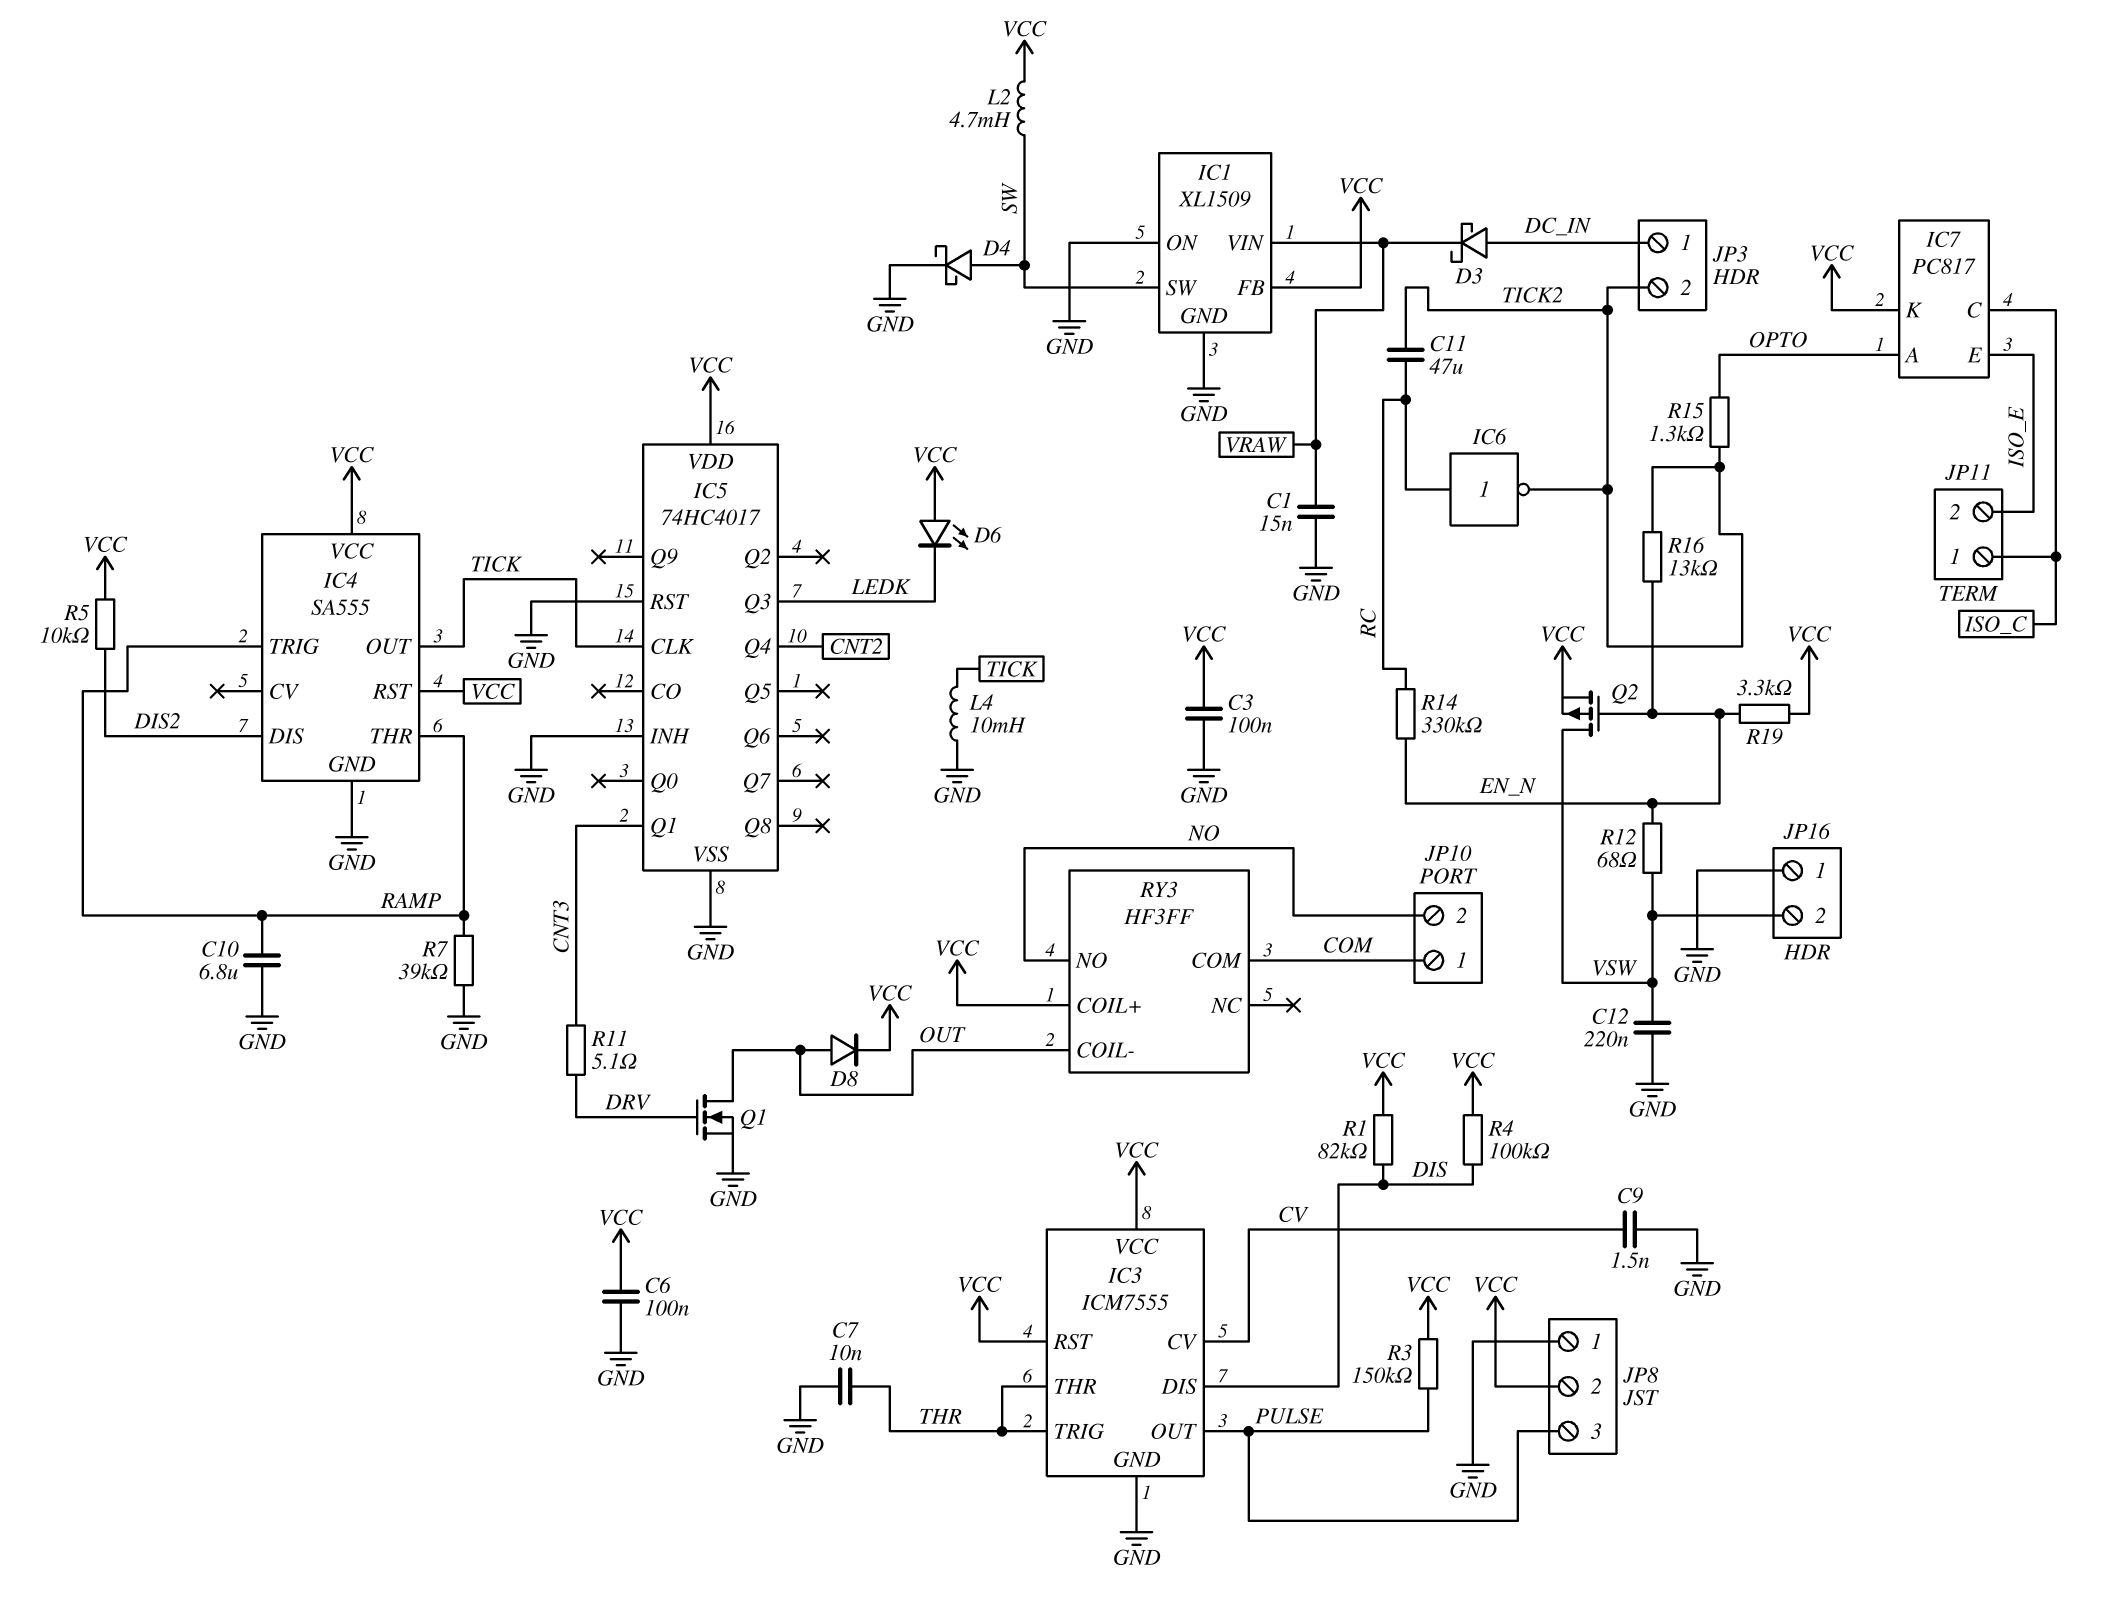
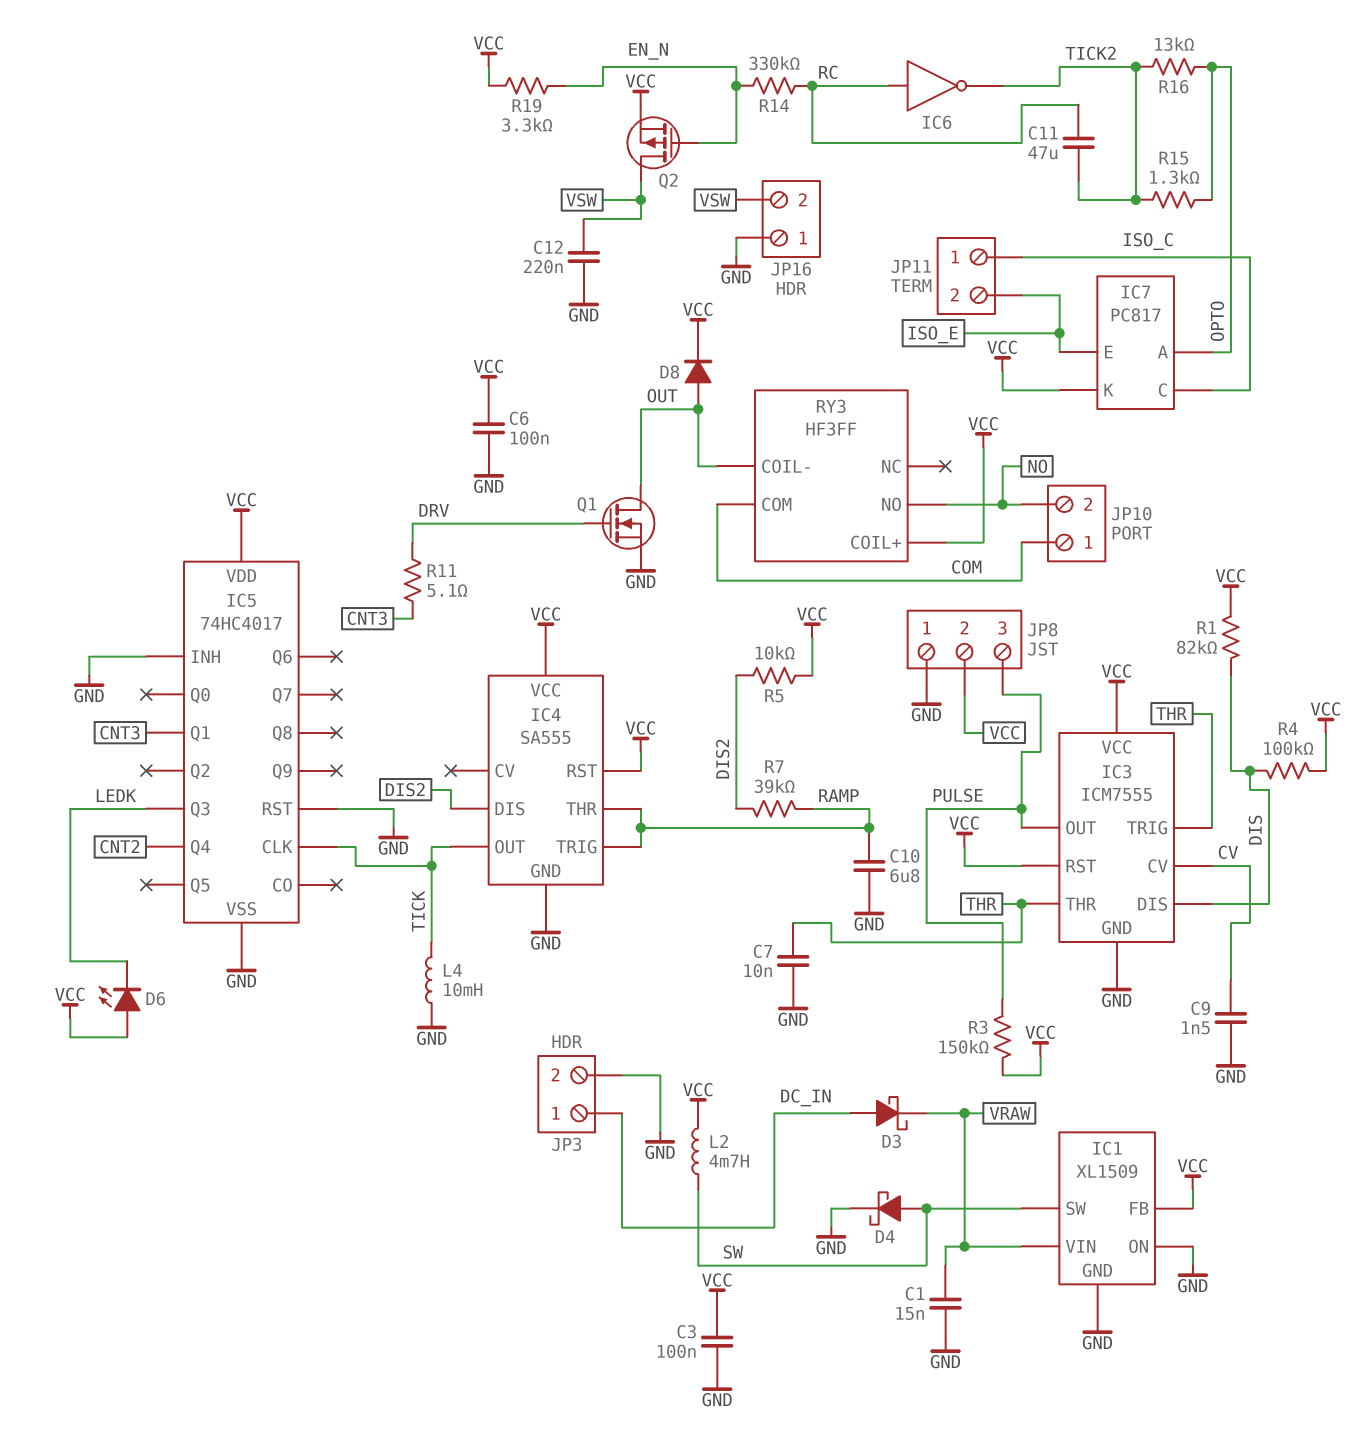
JP3 pin 2: TICK2 -> GND
R7: 39k (GND, RAMP) -> 39k (DIS2, RAMP)
R12: 68 (EN_N, VSW) -> none
R16: 13k (EN_N, TICK2) -> 13k (OPTO, TICK2)

